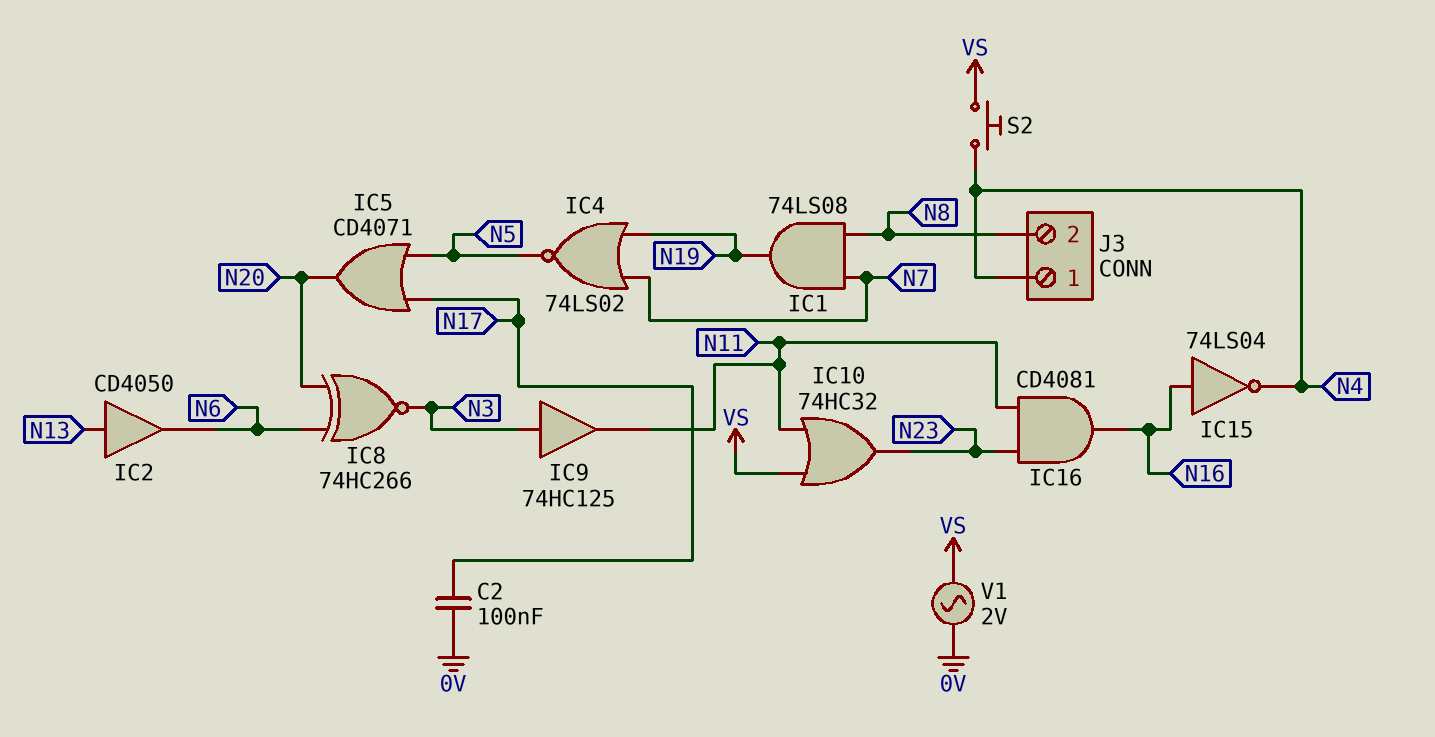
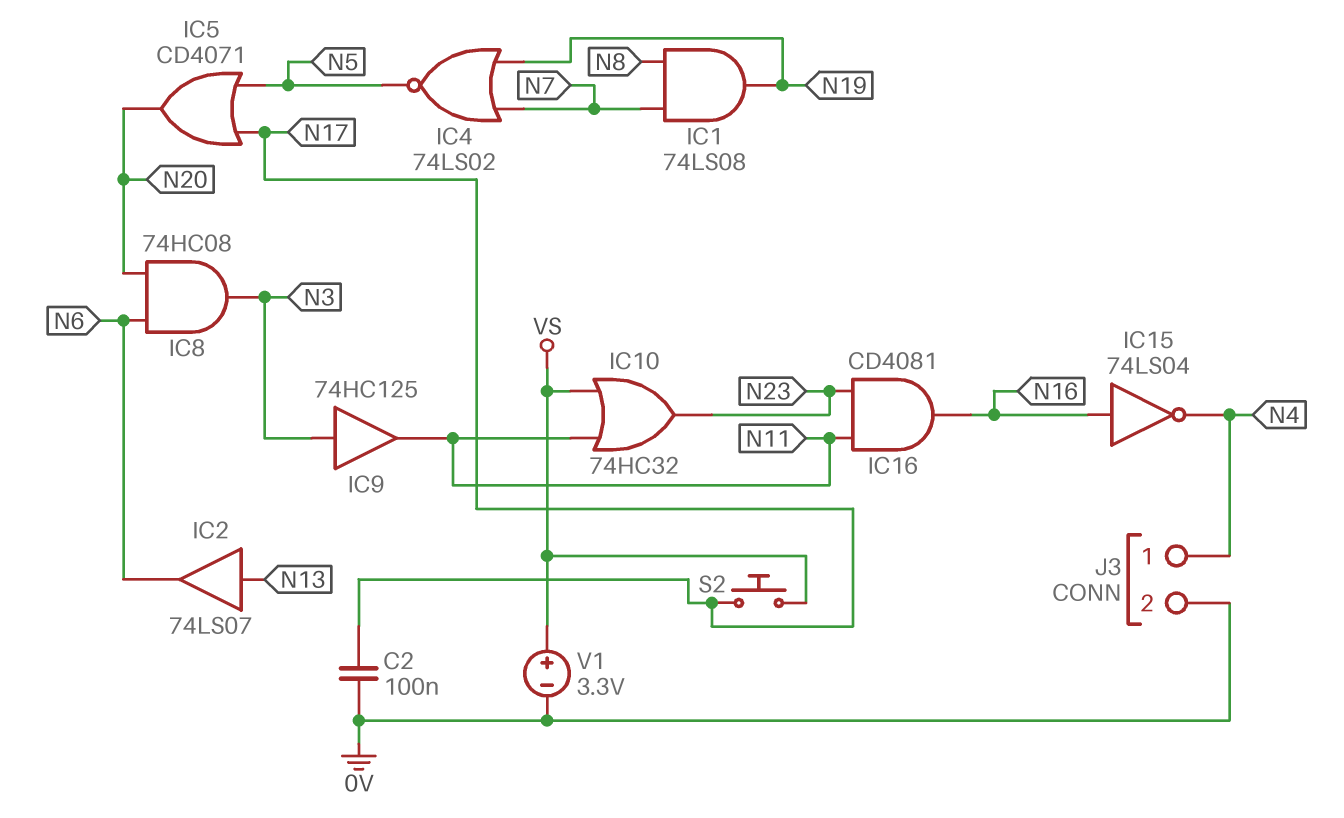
IC2: buffer CD4050 (in N13, out N6) -> buffer 74LS07 (in N13, out N6)
IC8: XNOR 74HC266 (in N6, in N20, out N3) -> AND 74HC08 (in N6, in N20, out N3)
J3 pin 2: N8 -> 0V
S2: button (N4, VS) -> button (N17, VS)
V1: AC 2V (0V, VS) -> 3.3V (plus VS, minus 0V)

